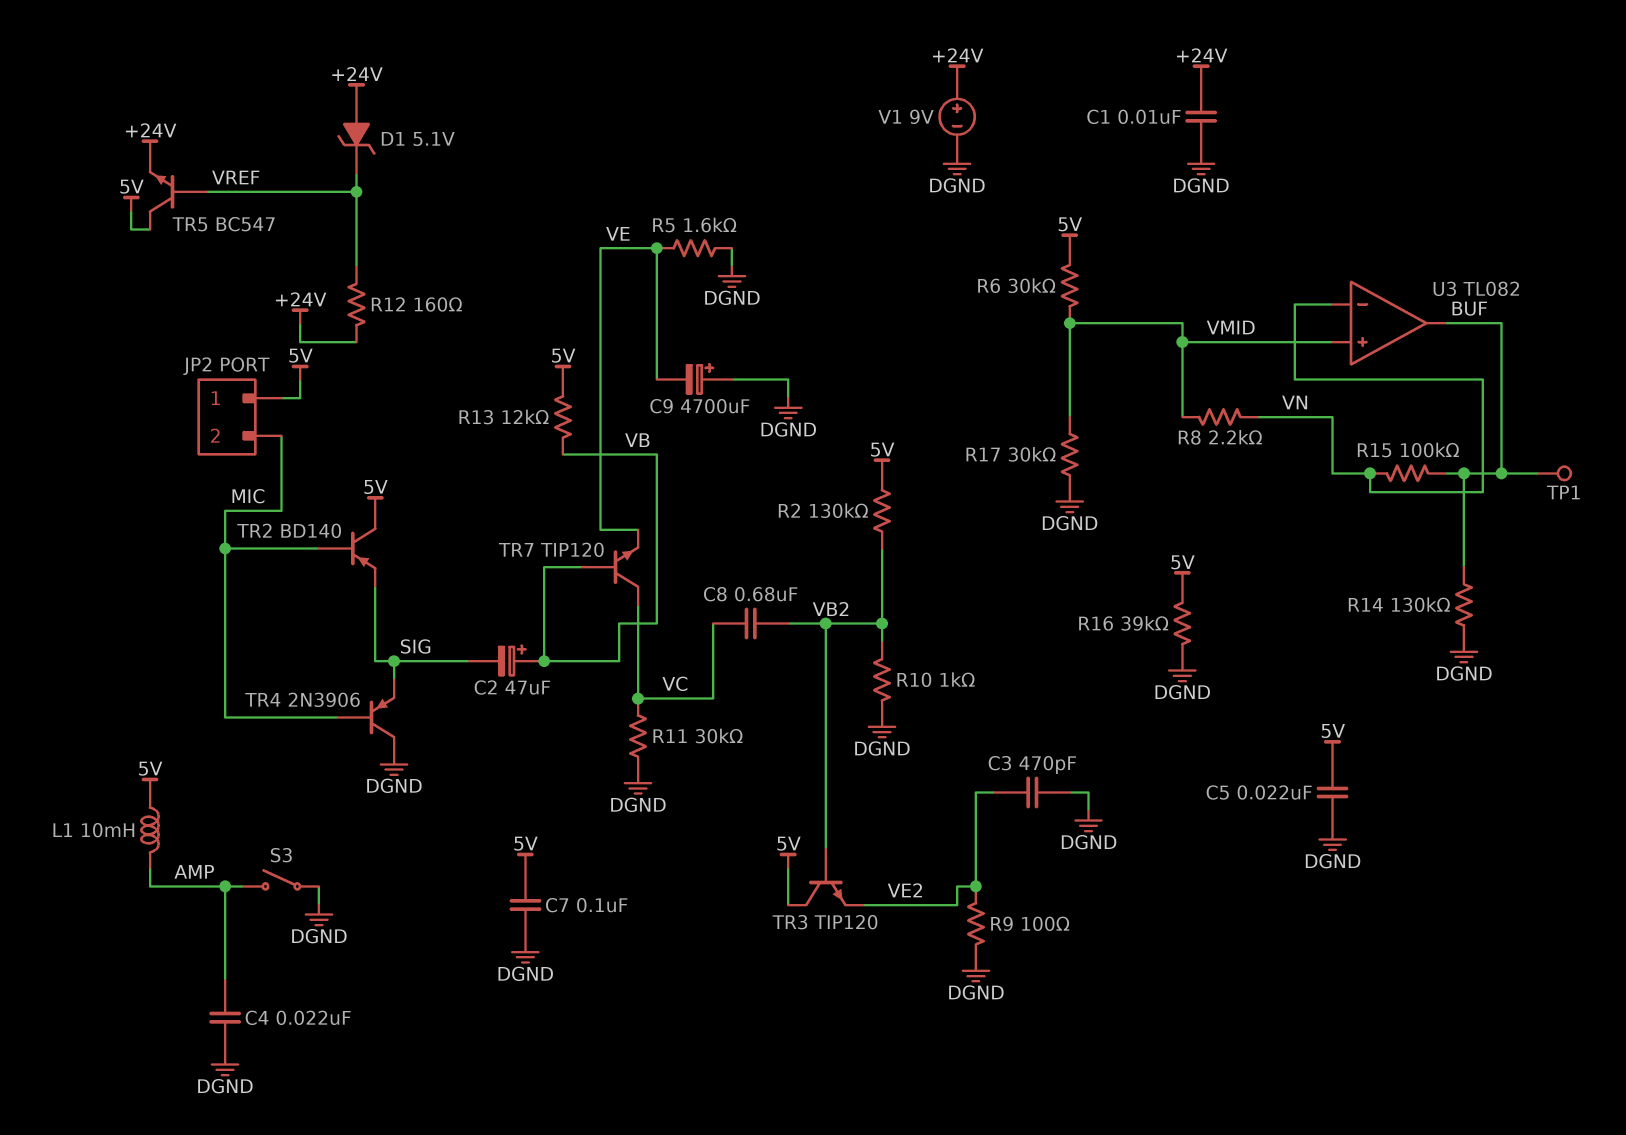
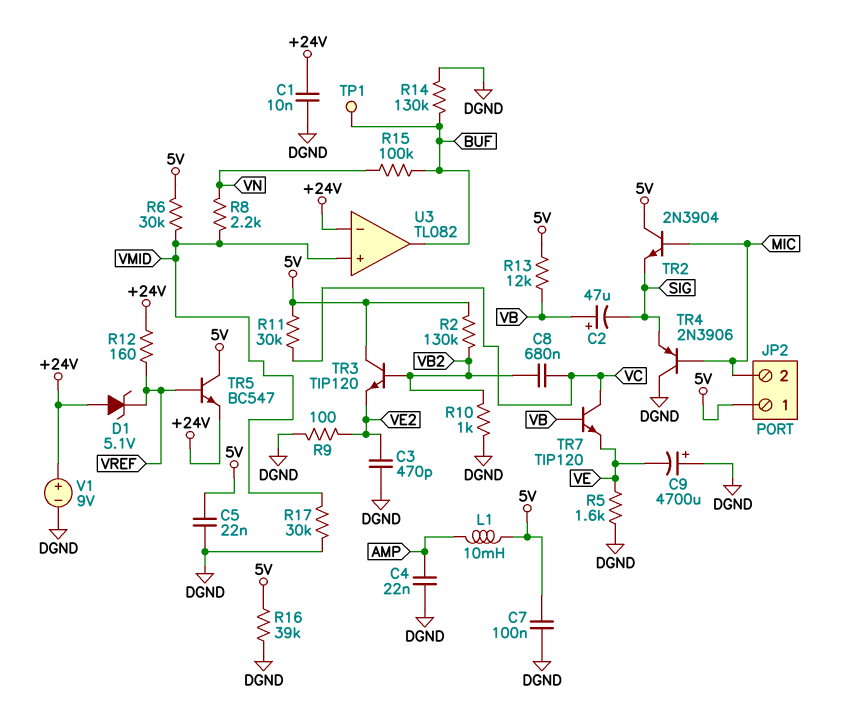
R11: 30k (DGND, VC) -> 30k (5V, VC)
S3: switch (AMP, DGND) -> none
TR2: PNP BD140 (B MIC, C 5V, E SIG) -> NPN 2N3904 (B MIC, C 5V, E SIG)
U3 pin in-: VN -> +24V

